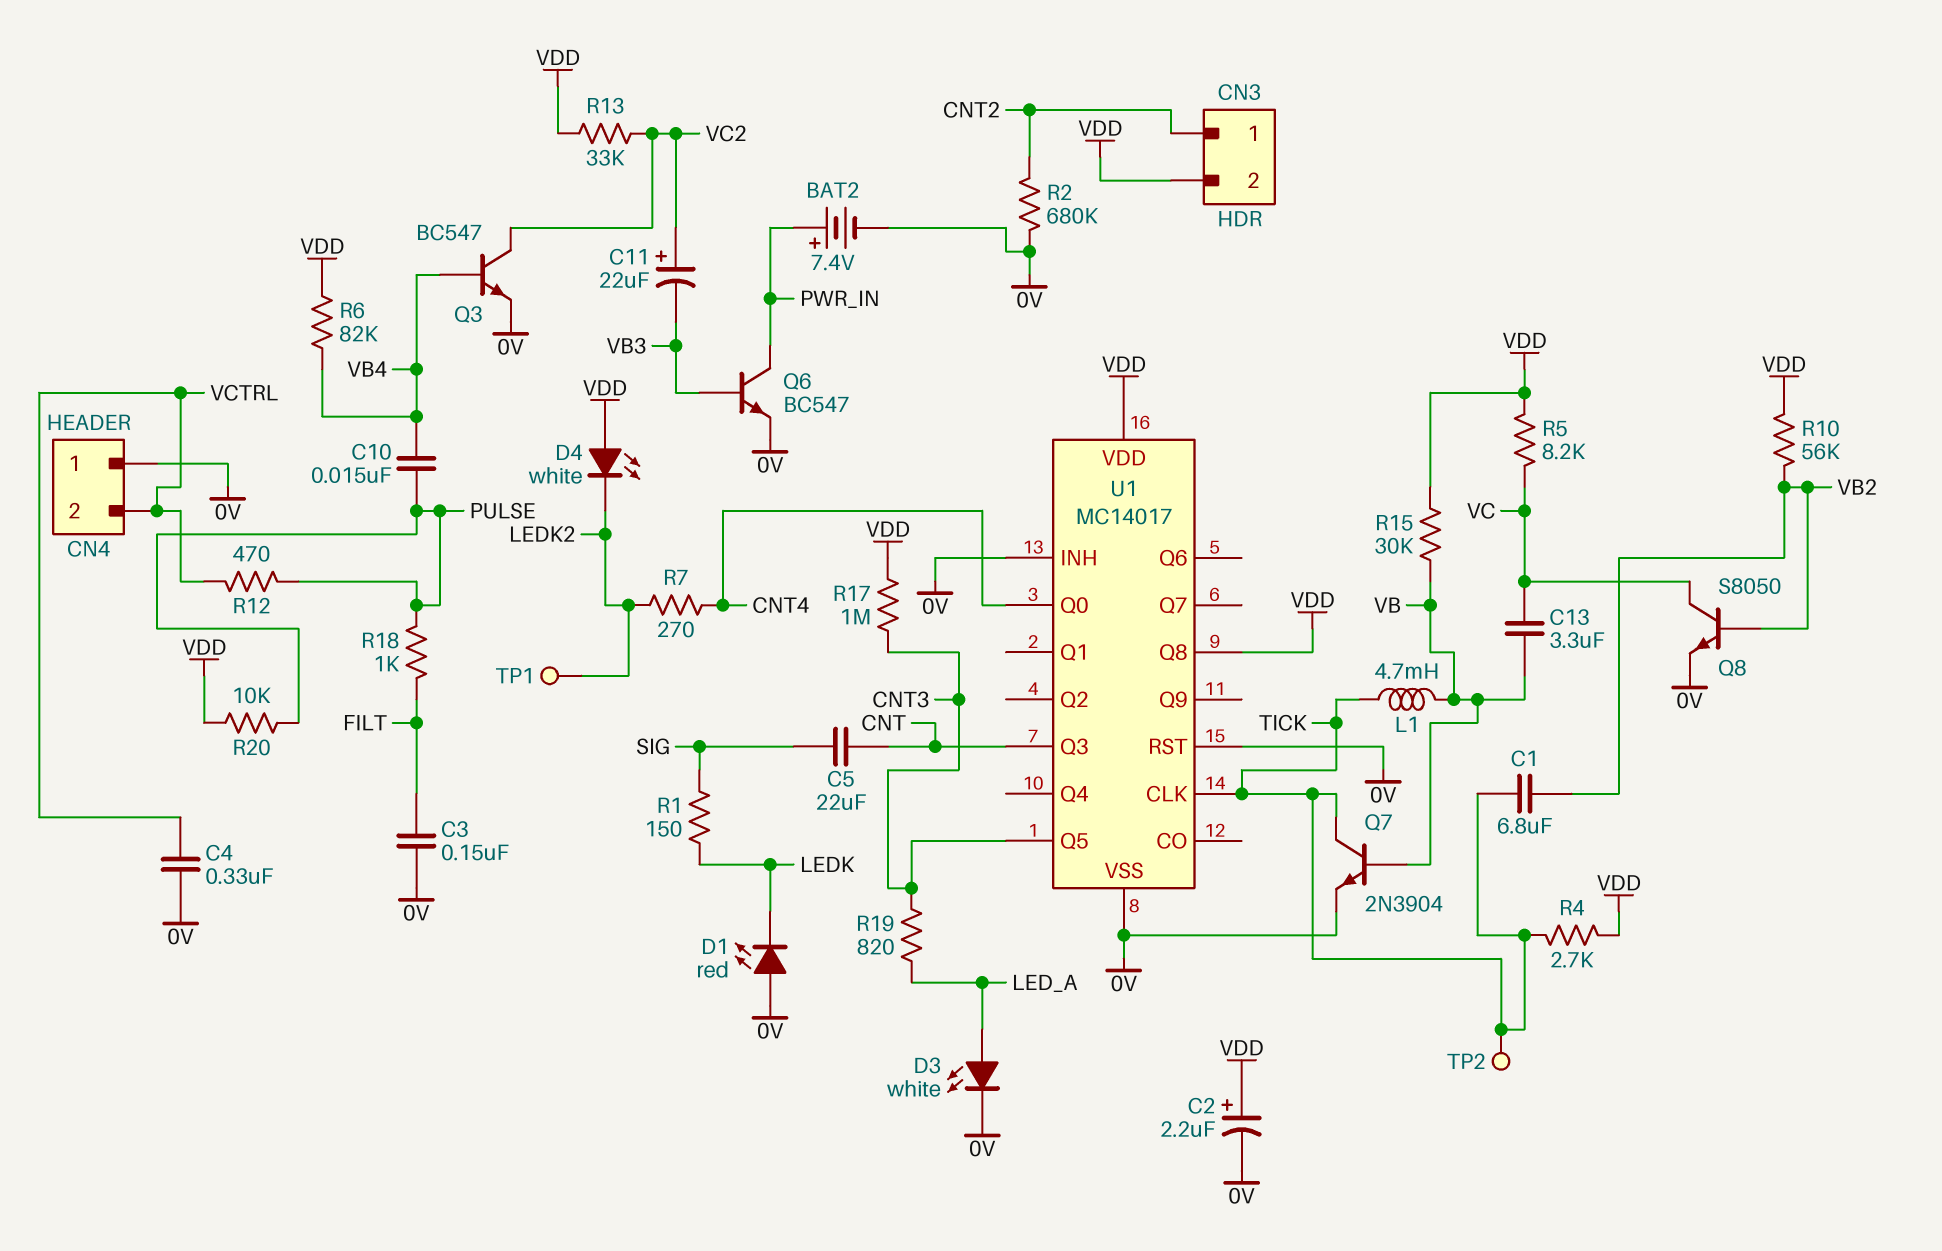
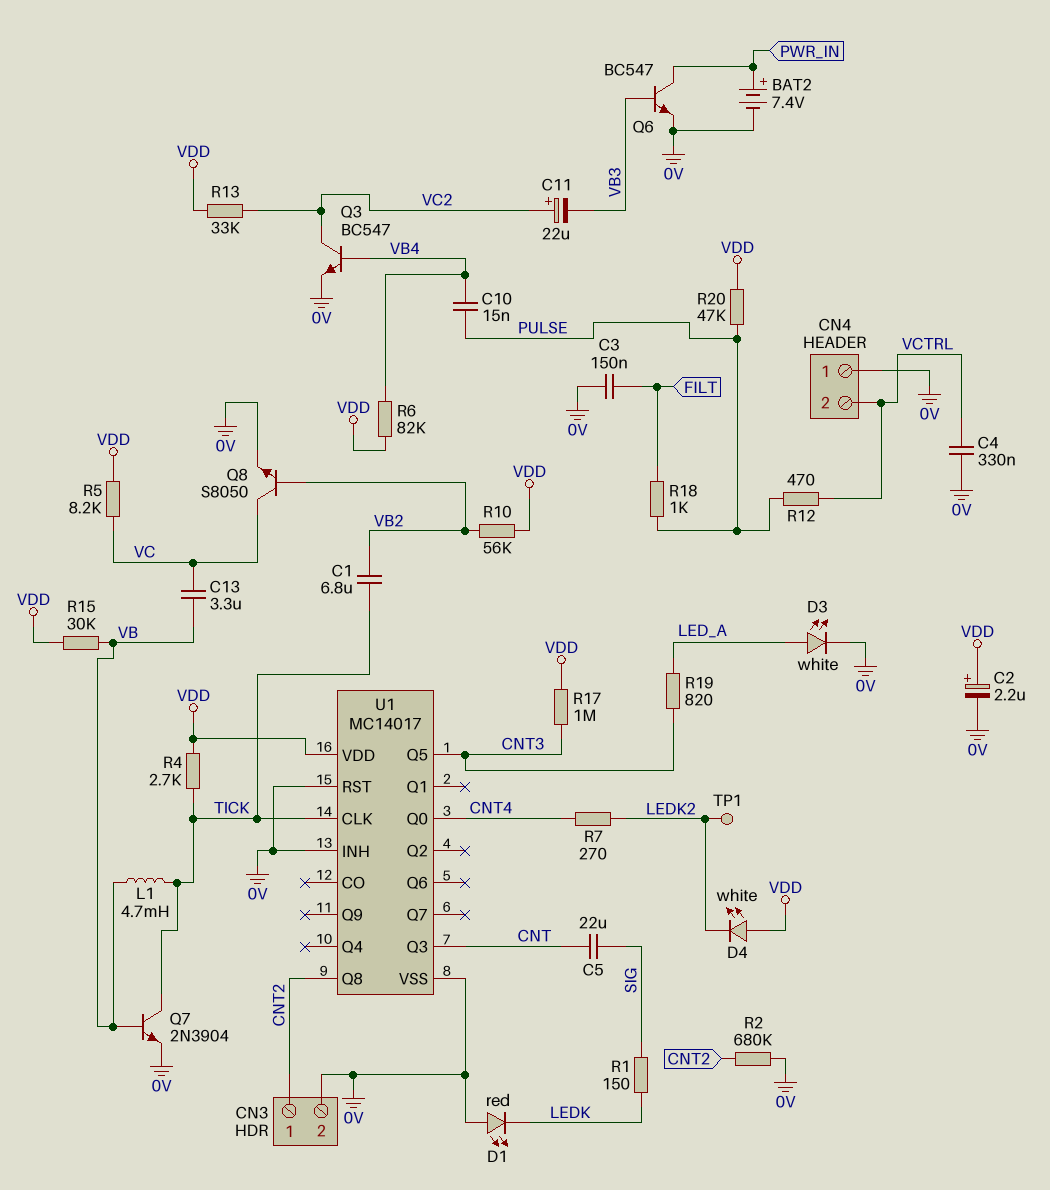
CN3 pin 2: VDD -> 0V
R20: 10k (PULSE, VDD) -> 47k (PULSE, VDD)
TP2: test point (TICK) -> none
U1 pin Q8: VDD -> CNT2

